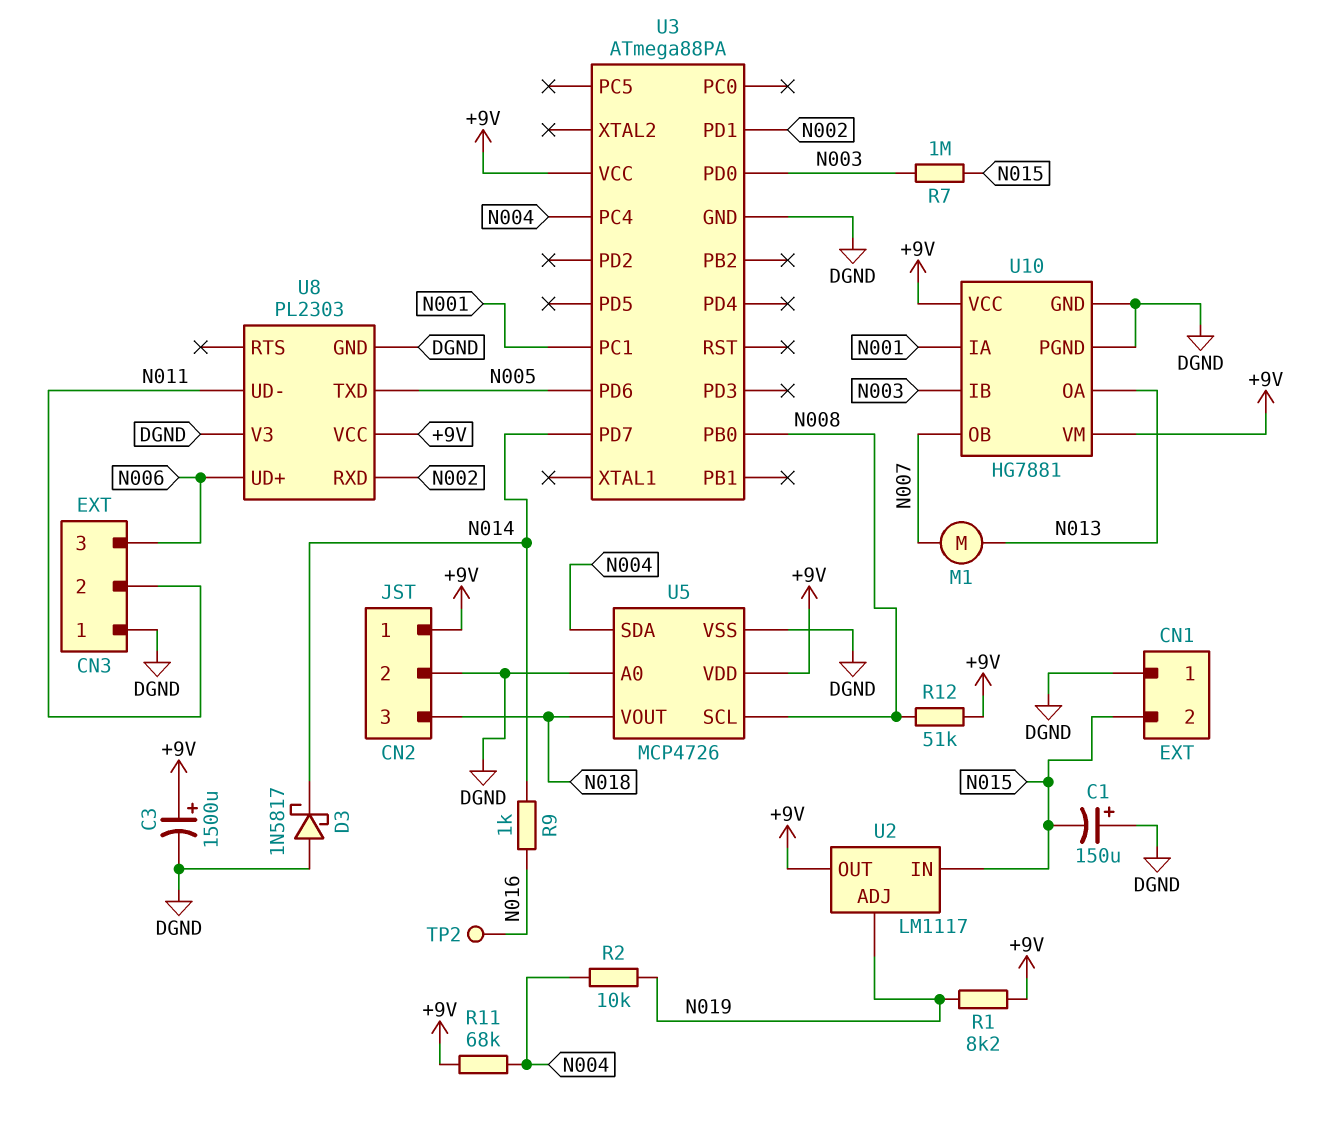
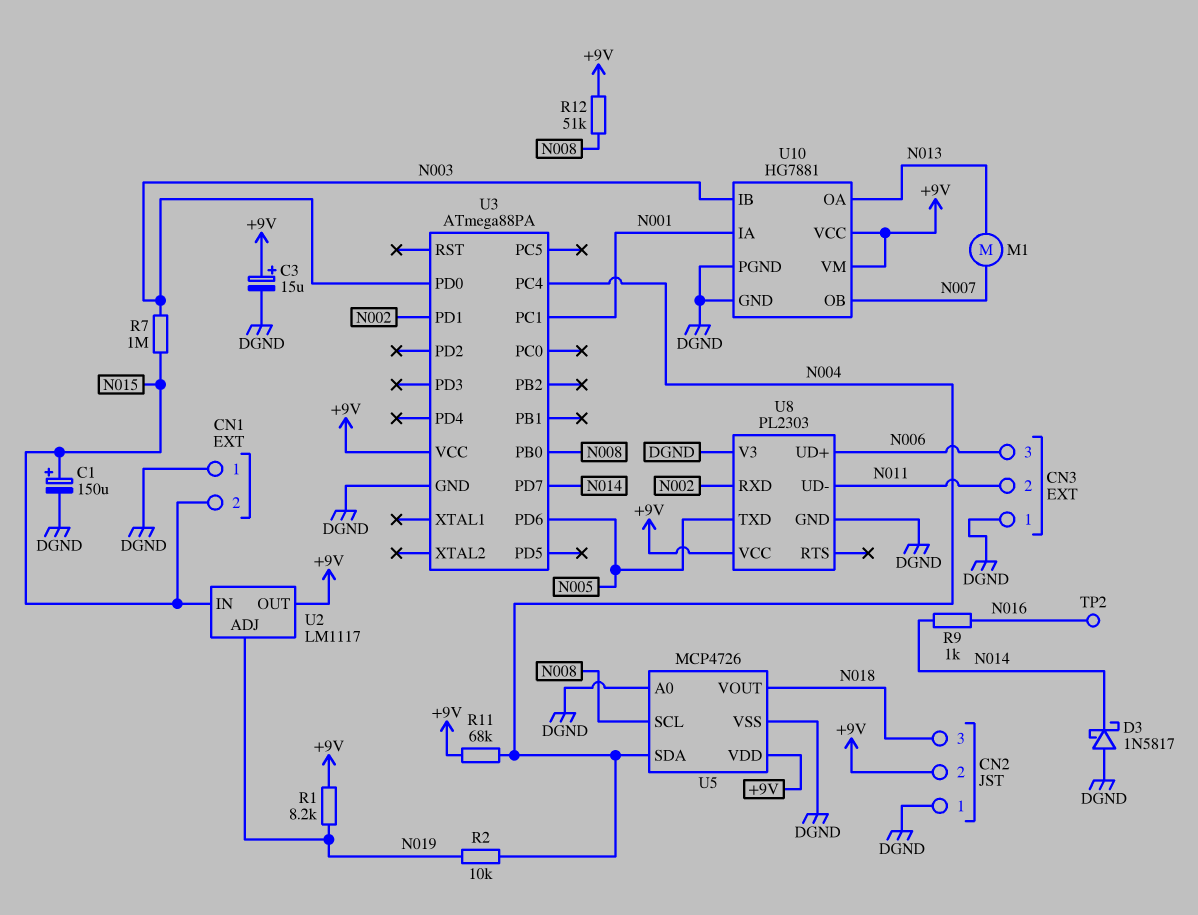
C1: 150uF (plus DGND, minus N015) -> 150uF (plus N015, minus DGND)
C3: 1500uF (plus +9V, minus DGND) -> 15uF (plus +9V, minus DGND)
CN2 pin 1: +9V -> DGND
CN2 pin 2: DGND -> +9V

